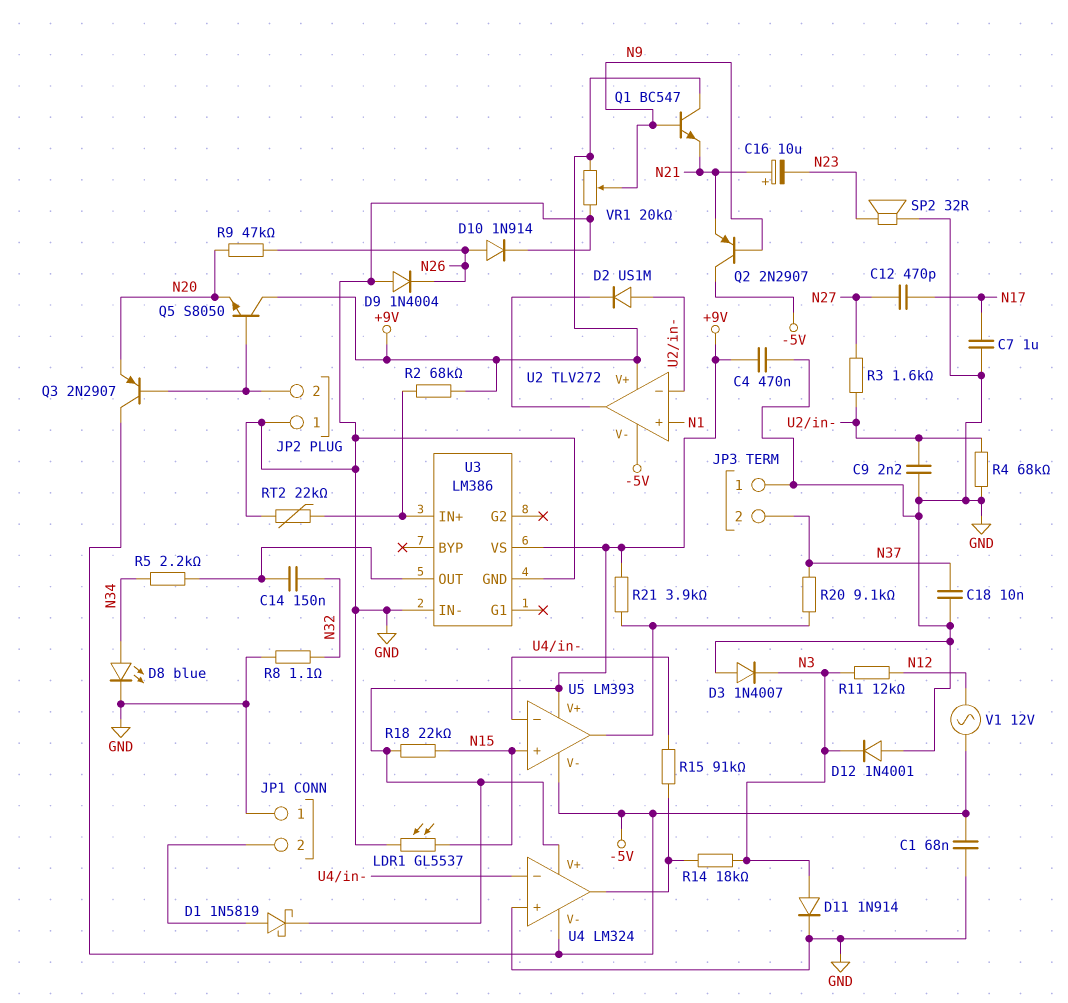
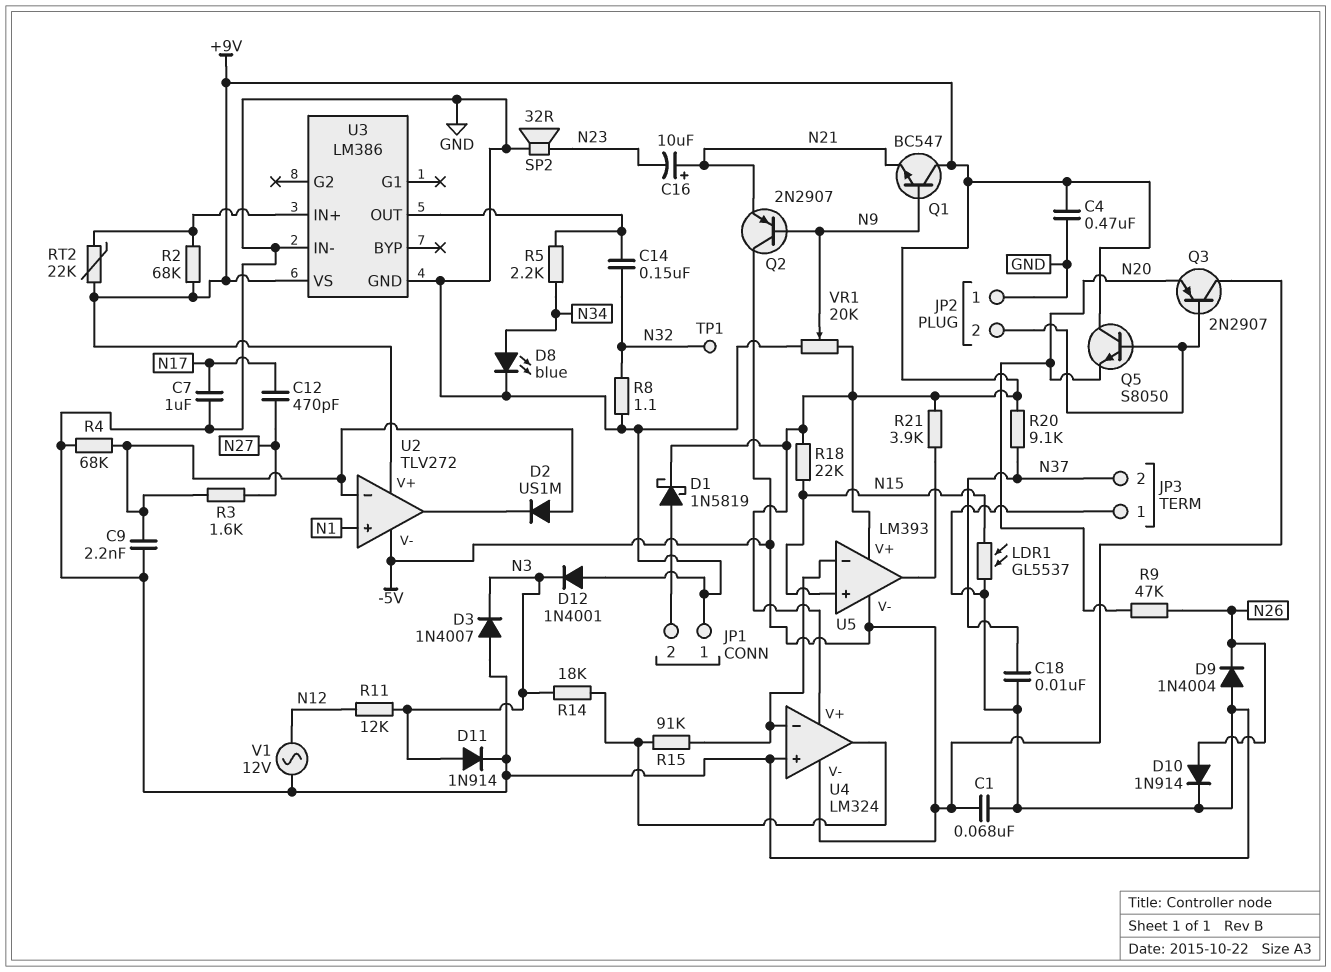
R20: 9.1k (N37, U5/out) -> 9.1k (+9V, N37)
RT2: 22k (GND, U3/IN+) -> 22k (+9V, U3/IN+)
TP1: none -> test point (N32)
V1: AC 12V (-5V, N12) -> AC 12V (GND, N12)

